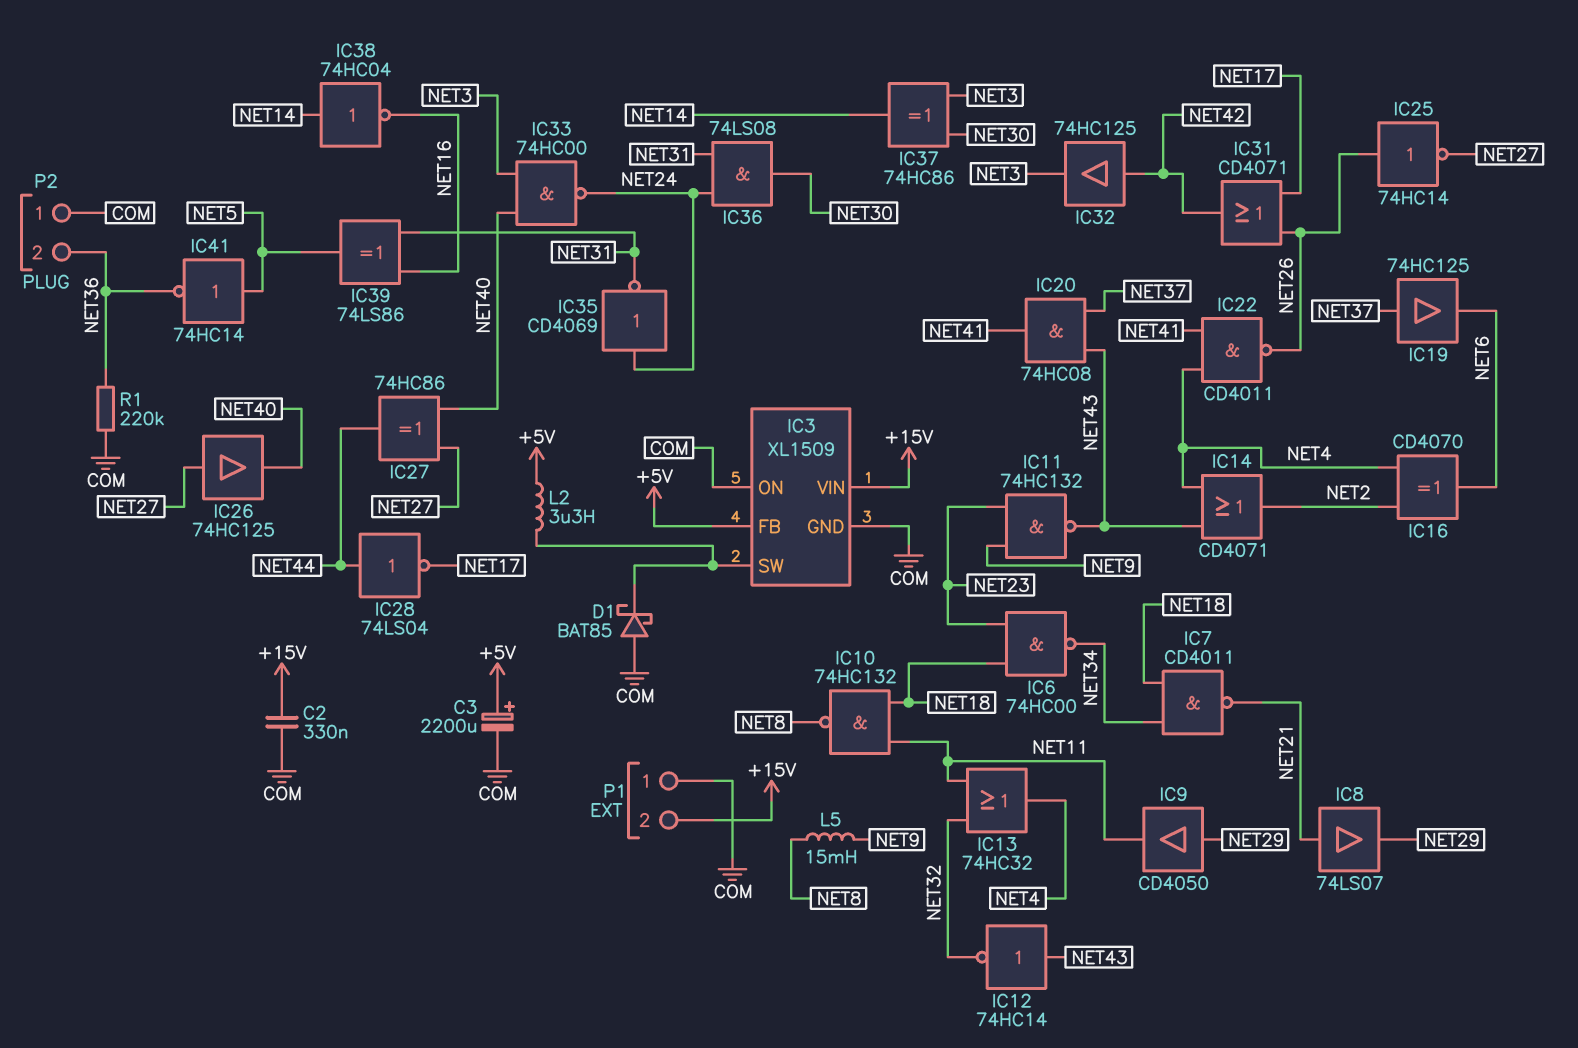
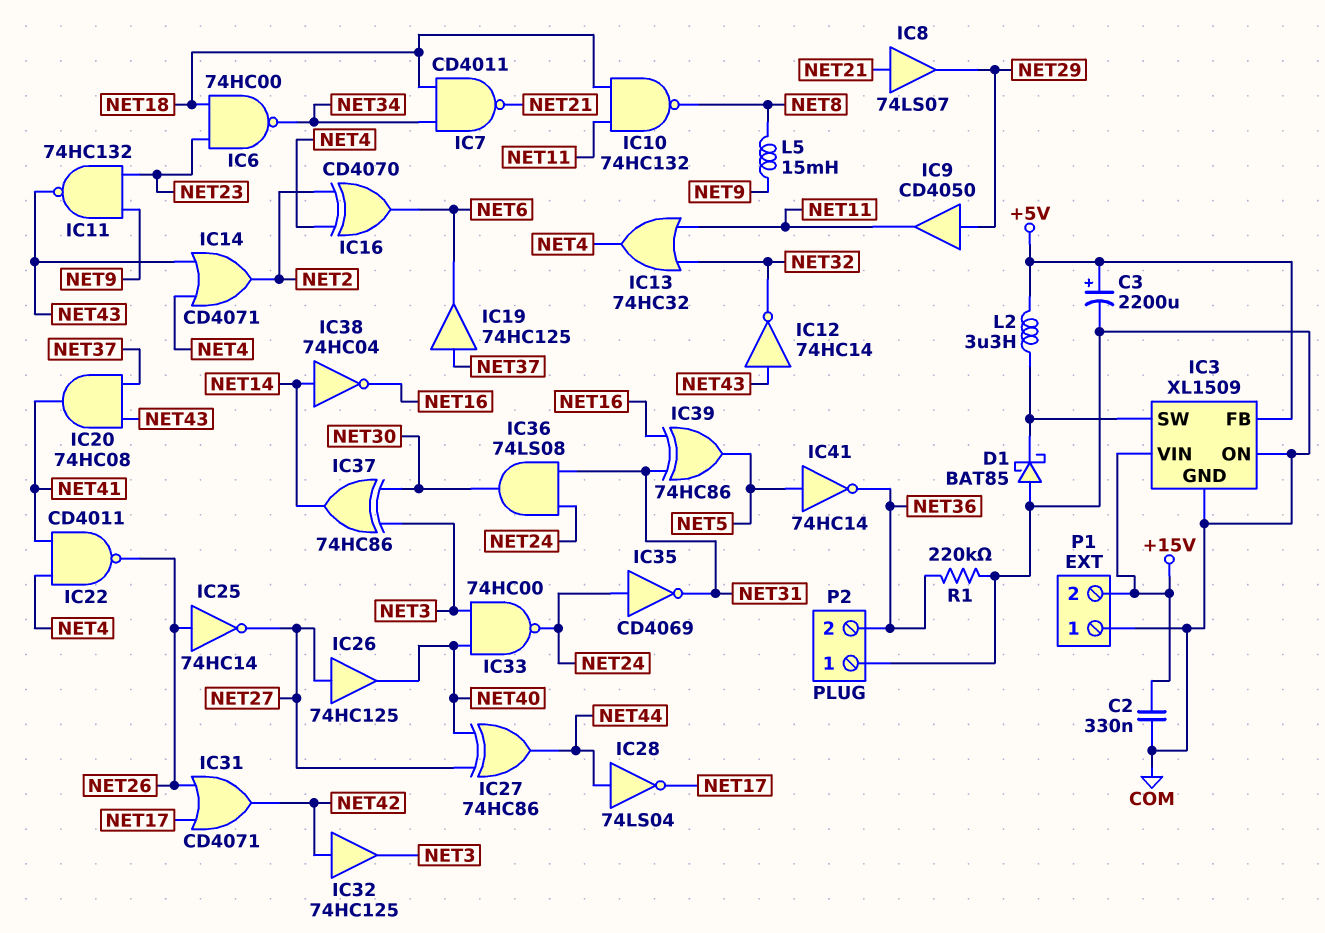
IC39: XOR 74LS86 (in NET16, in NET31, out NET5) -> XOR 74HC86 (in NET16, in NET31, out NET5)

